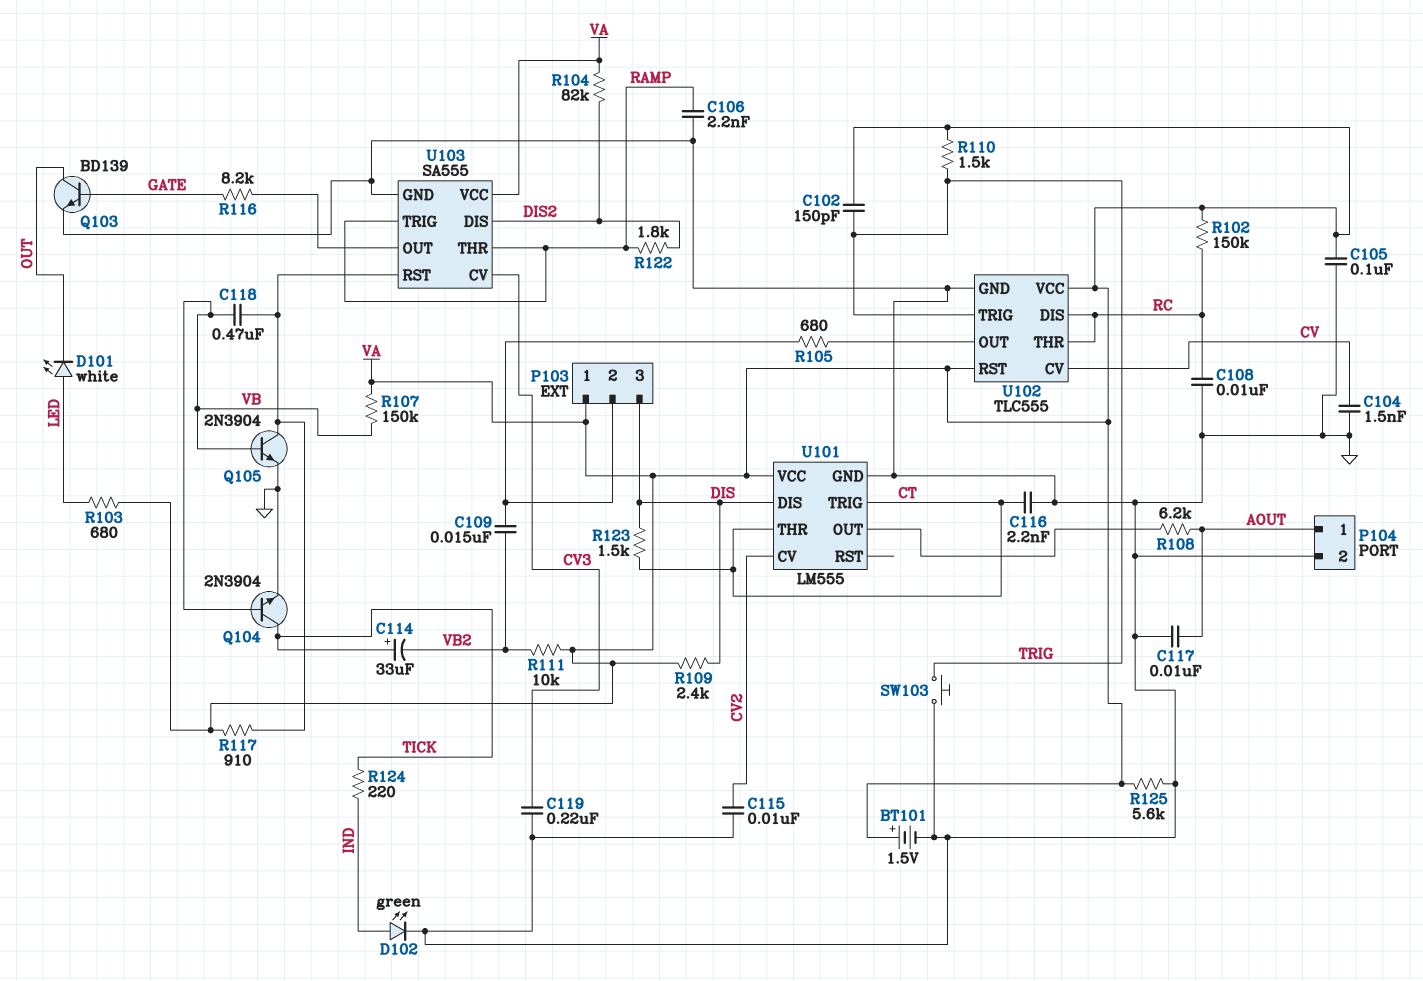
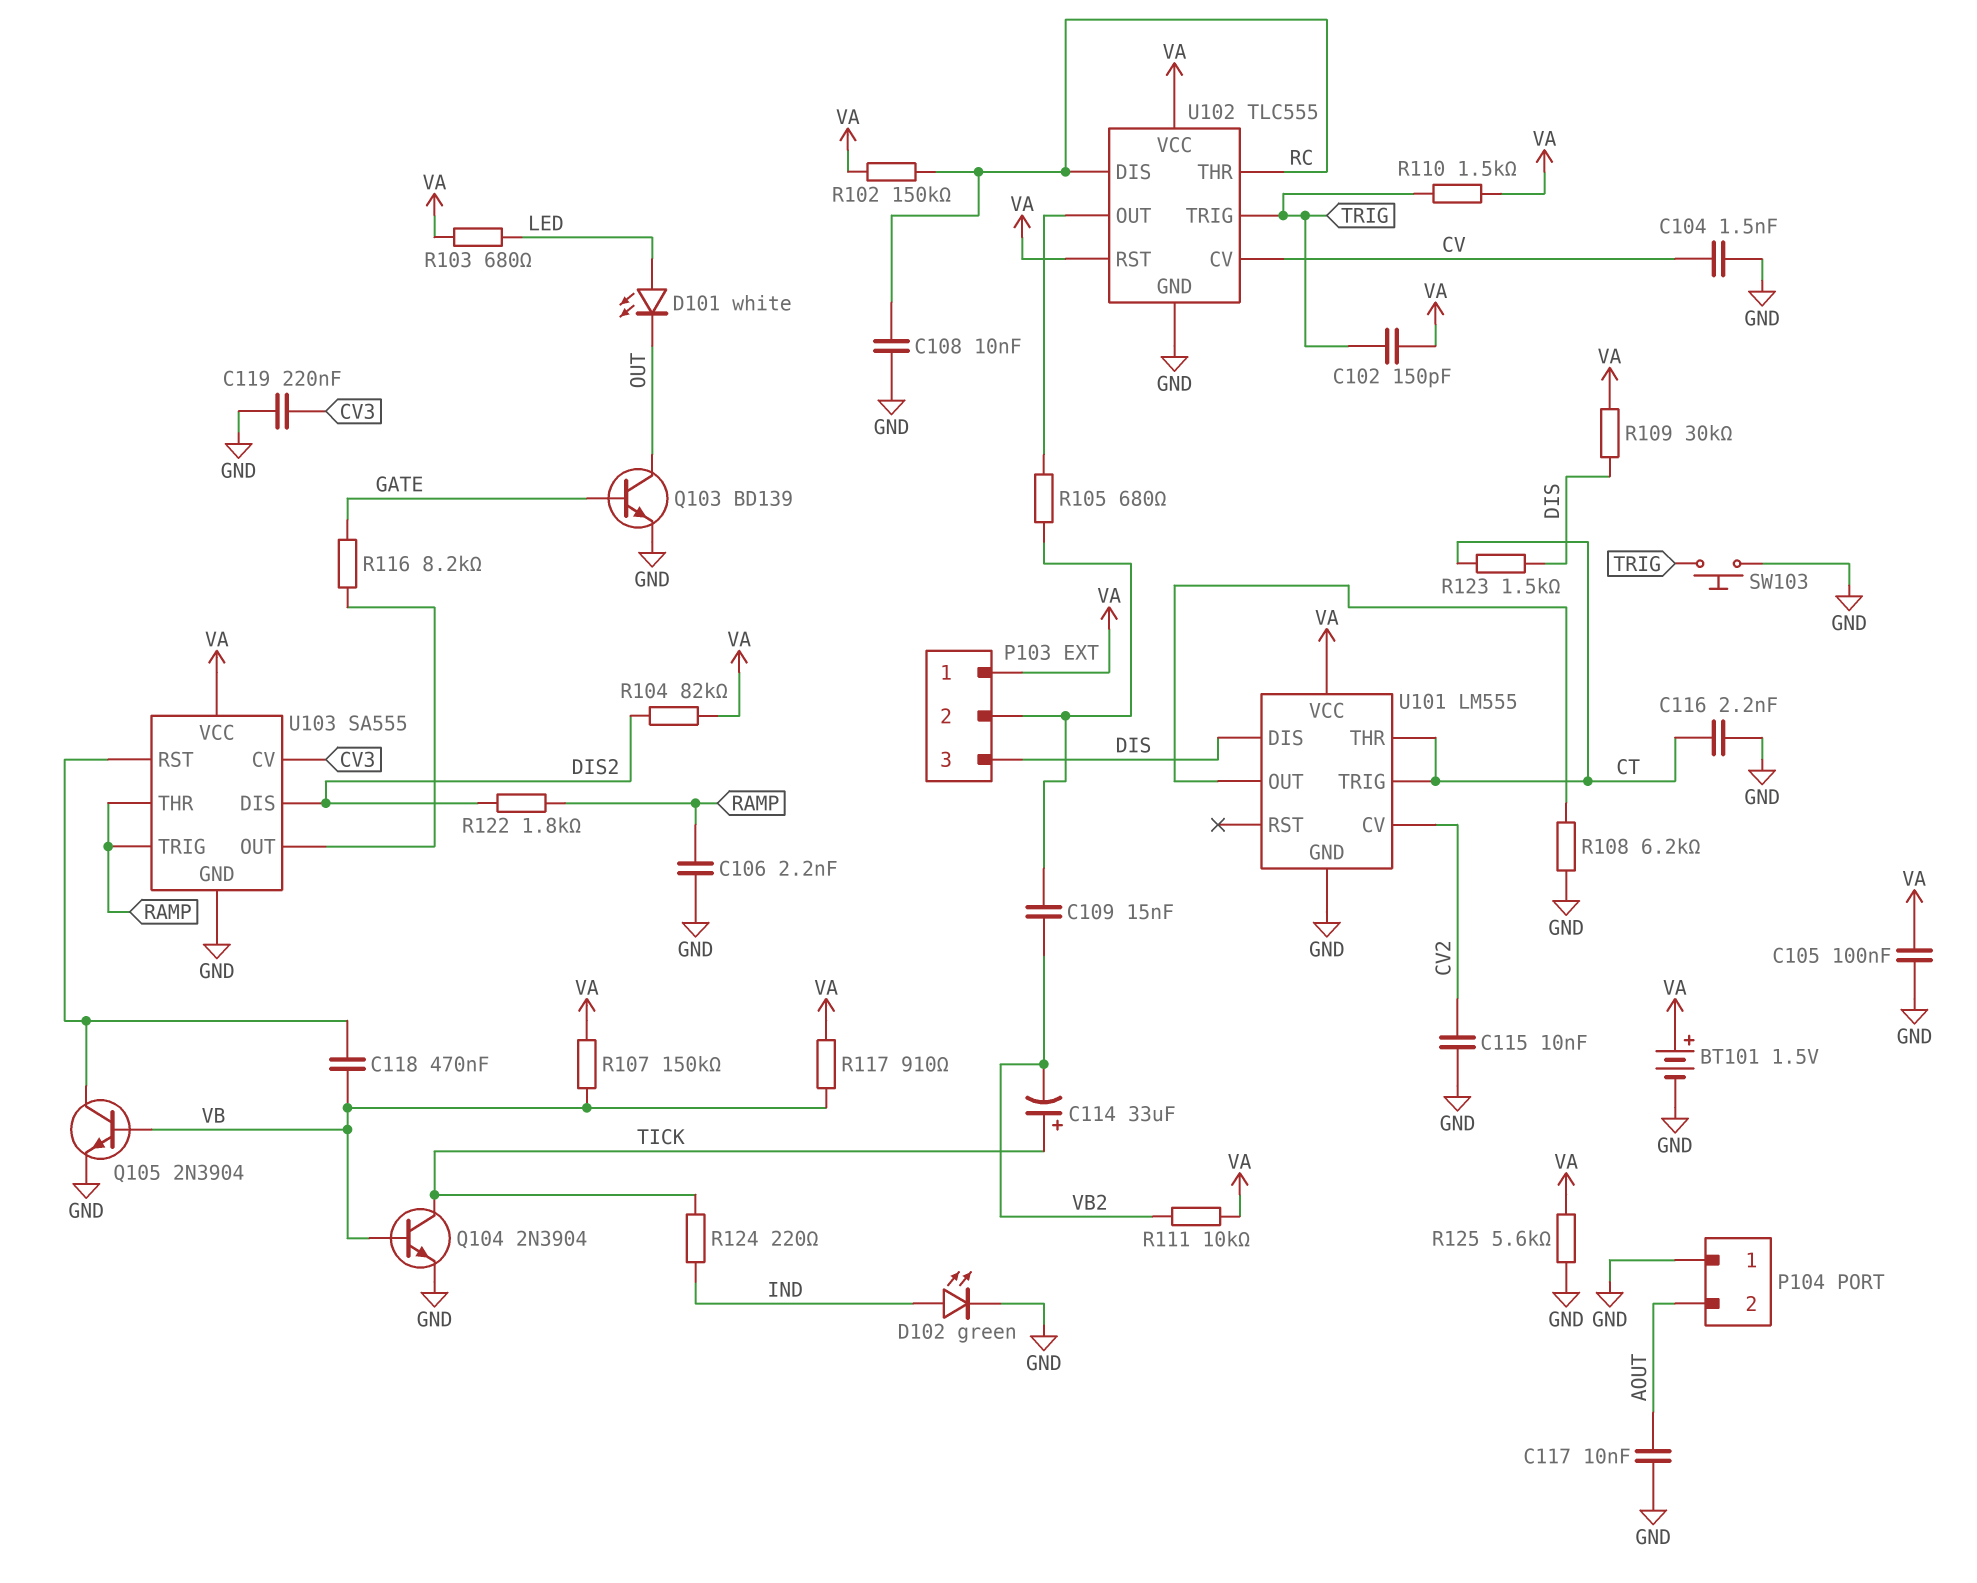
P104 pin 1: AOUT -> GND
P104 pin 2: GND -> AOUT
R108: 6.2k (AOUT, U101/OUT) -> 6.2k (GND, U101/OUT)
R109: 2.4k (DIS, VA) -> 30k (DIS, VA)
R117: 910 (U103/RST, VA) -> 910 (VA, VB)

